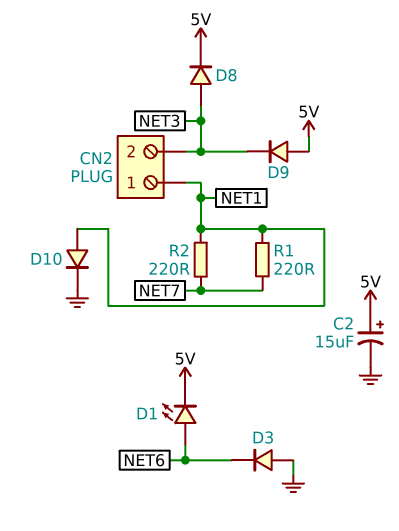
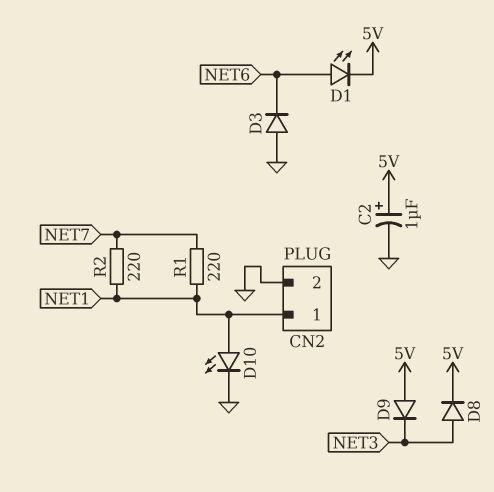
C2: 15uF (plus 5V, minus GND) -> 1uF (plus 5V, minus GND)
CN2 pin 2: NET3 -> GND
D10: diode (A NET1, K GND) -> LED (A NET1, K GND)

